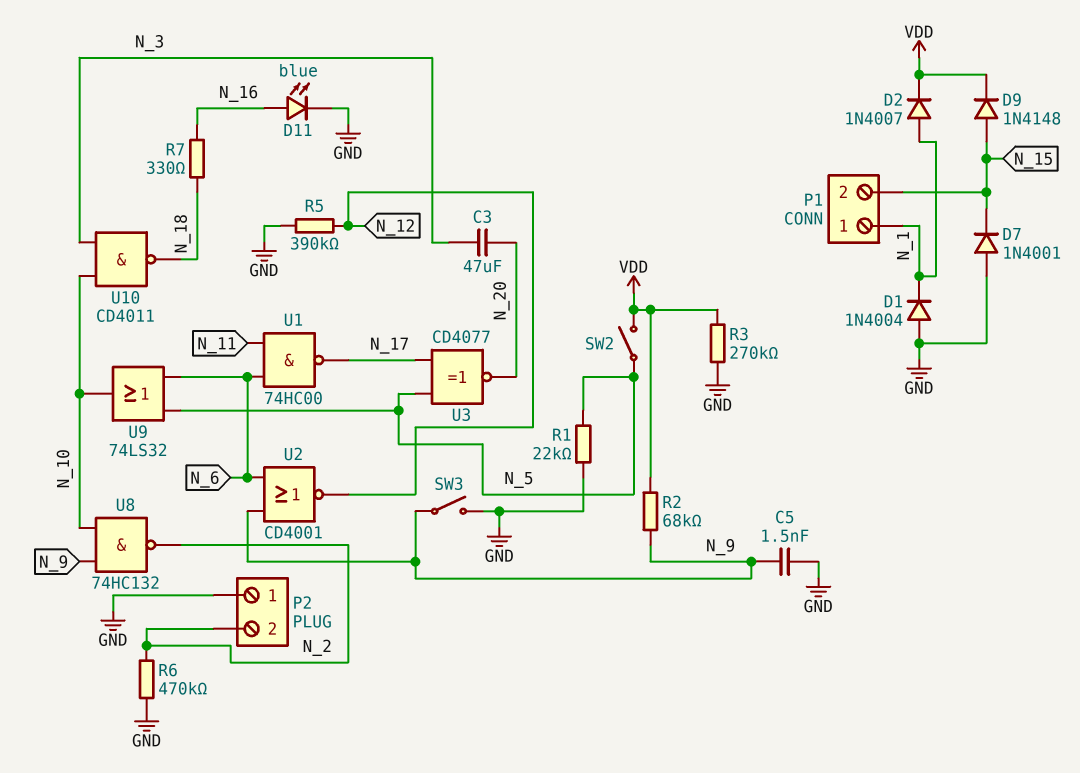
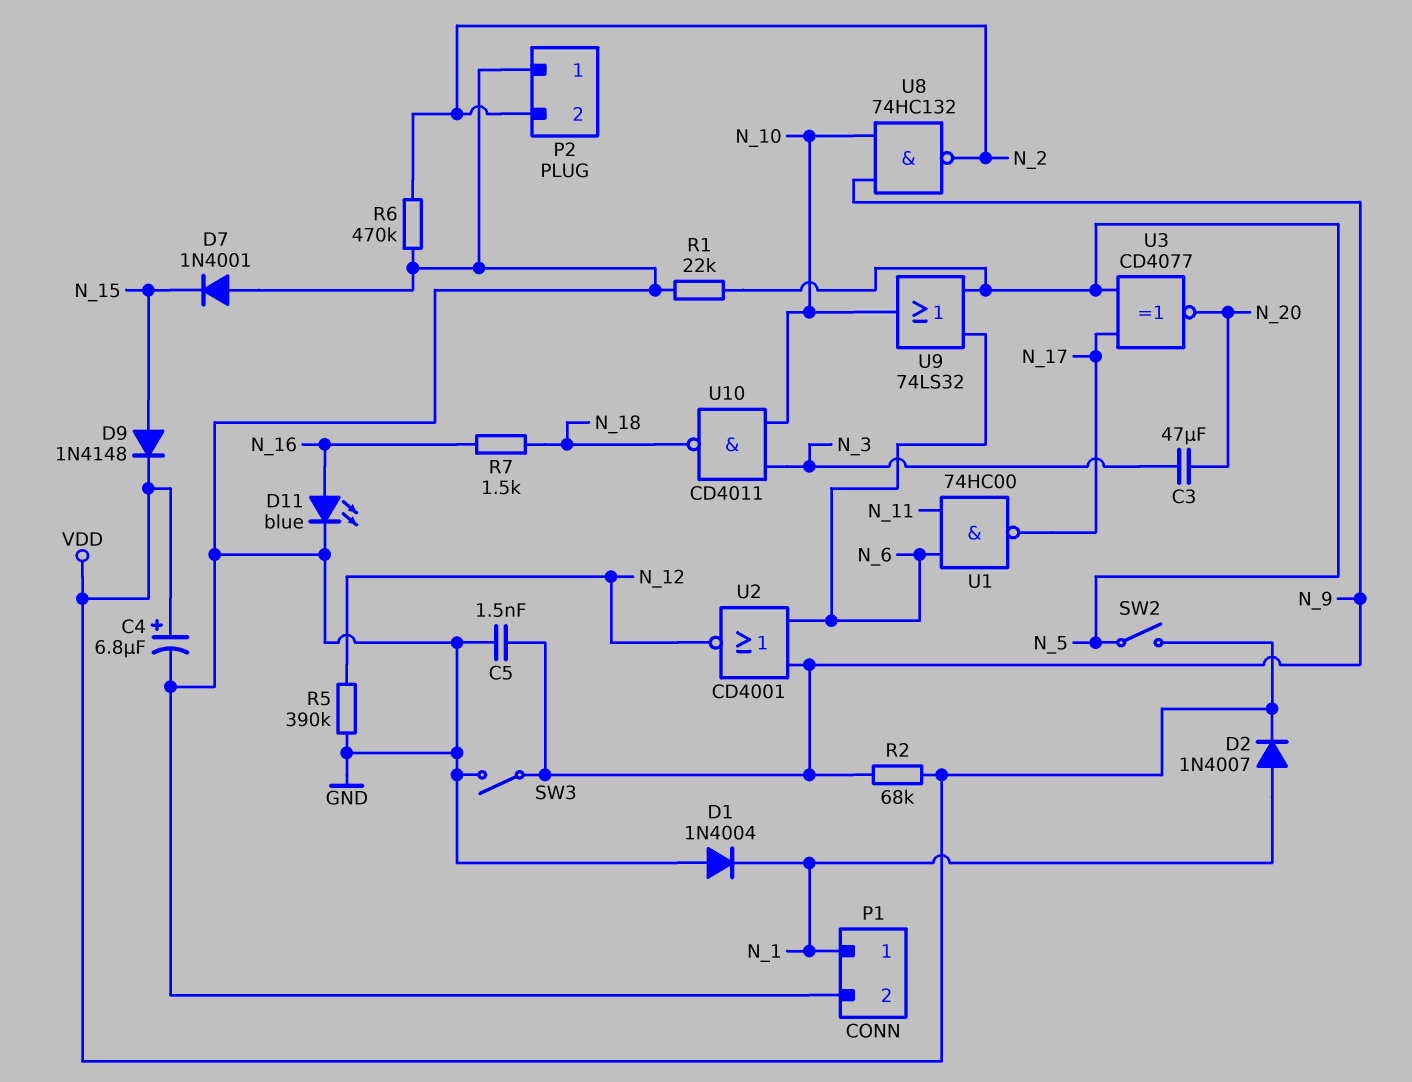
C4: none -> 6.8uF (plus VDD, minus GND)
P1 pin 2: N_15 -> GND
R3: 270k (GND, VDD) -> none
R7: 330 (N_16, N_18) -> 1.5k (N_16, N_18)

